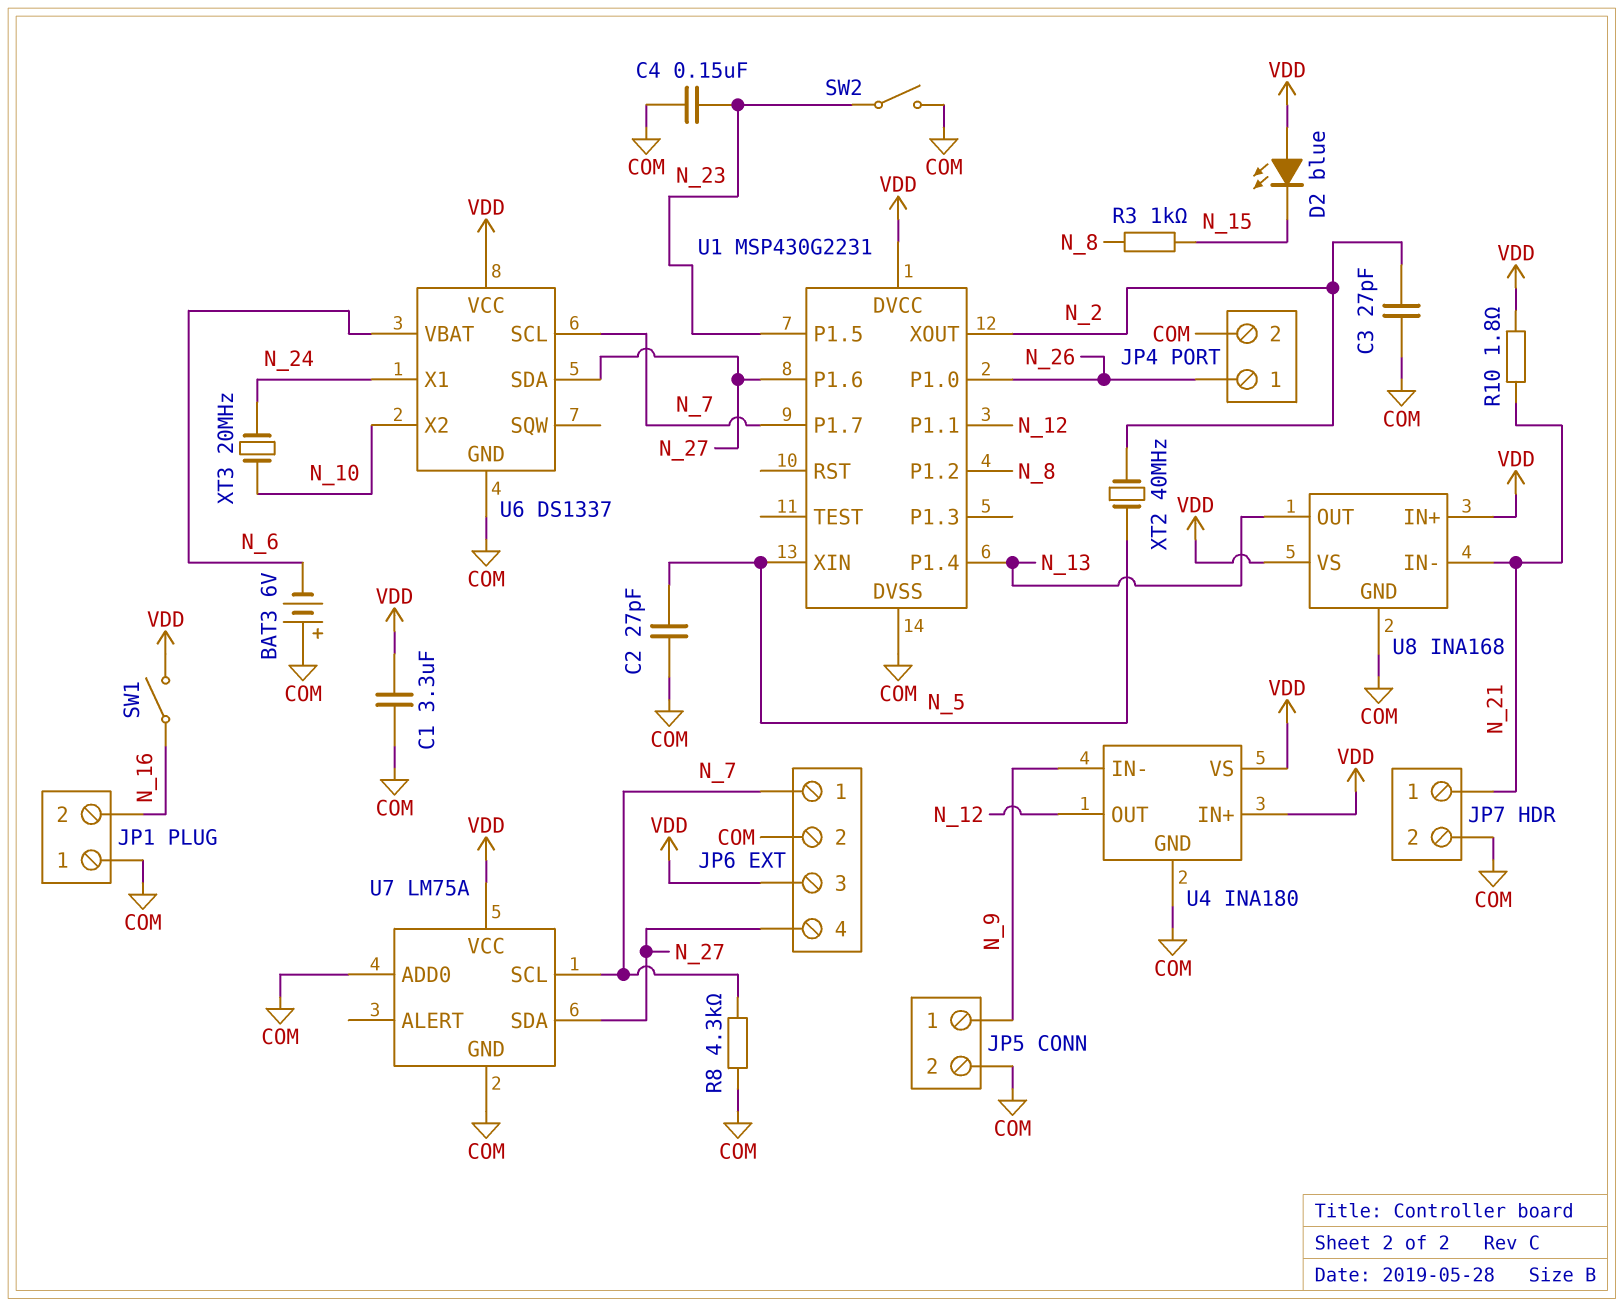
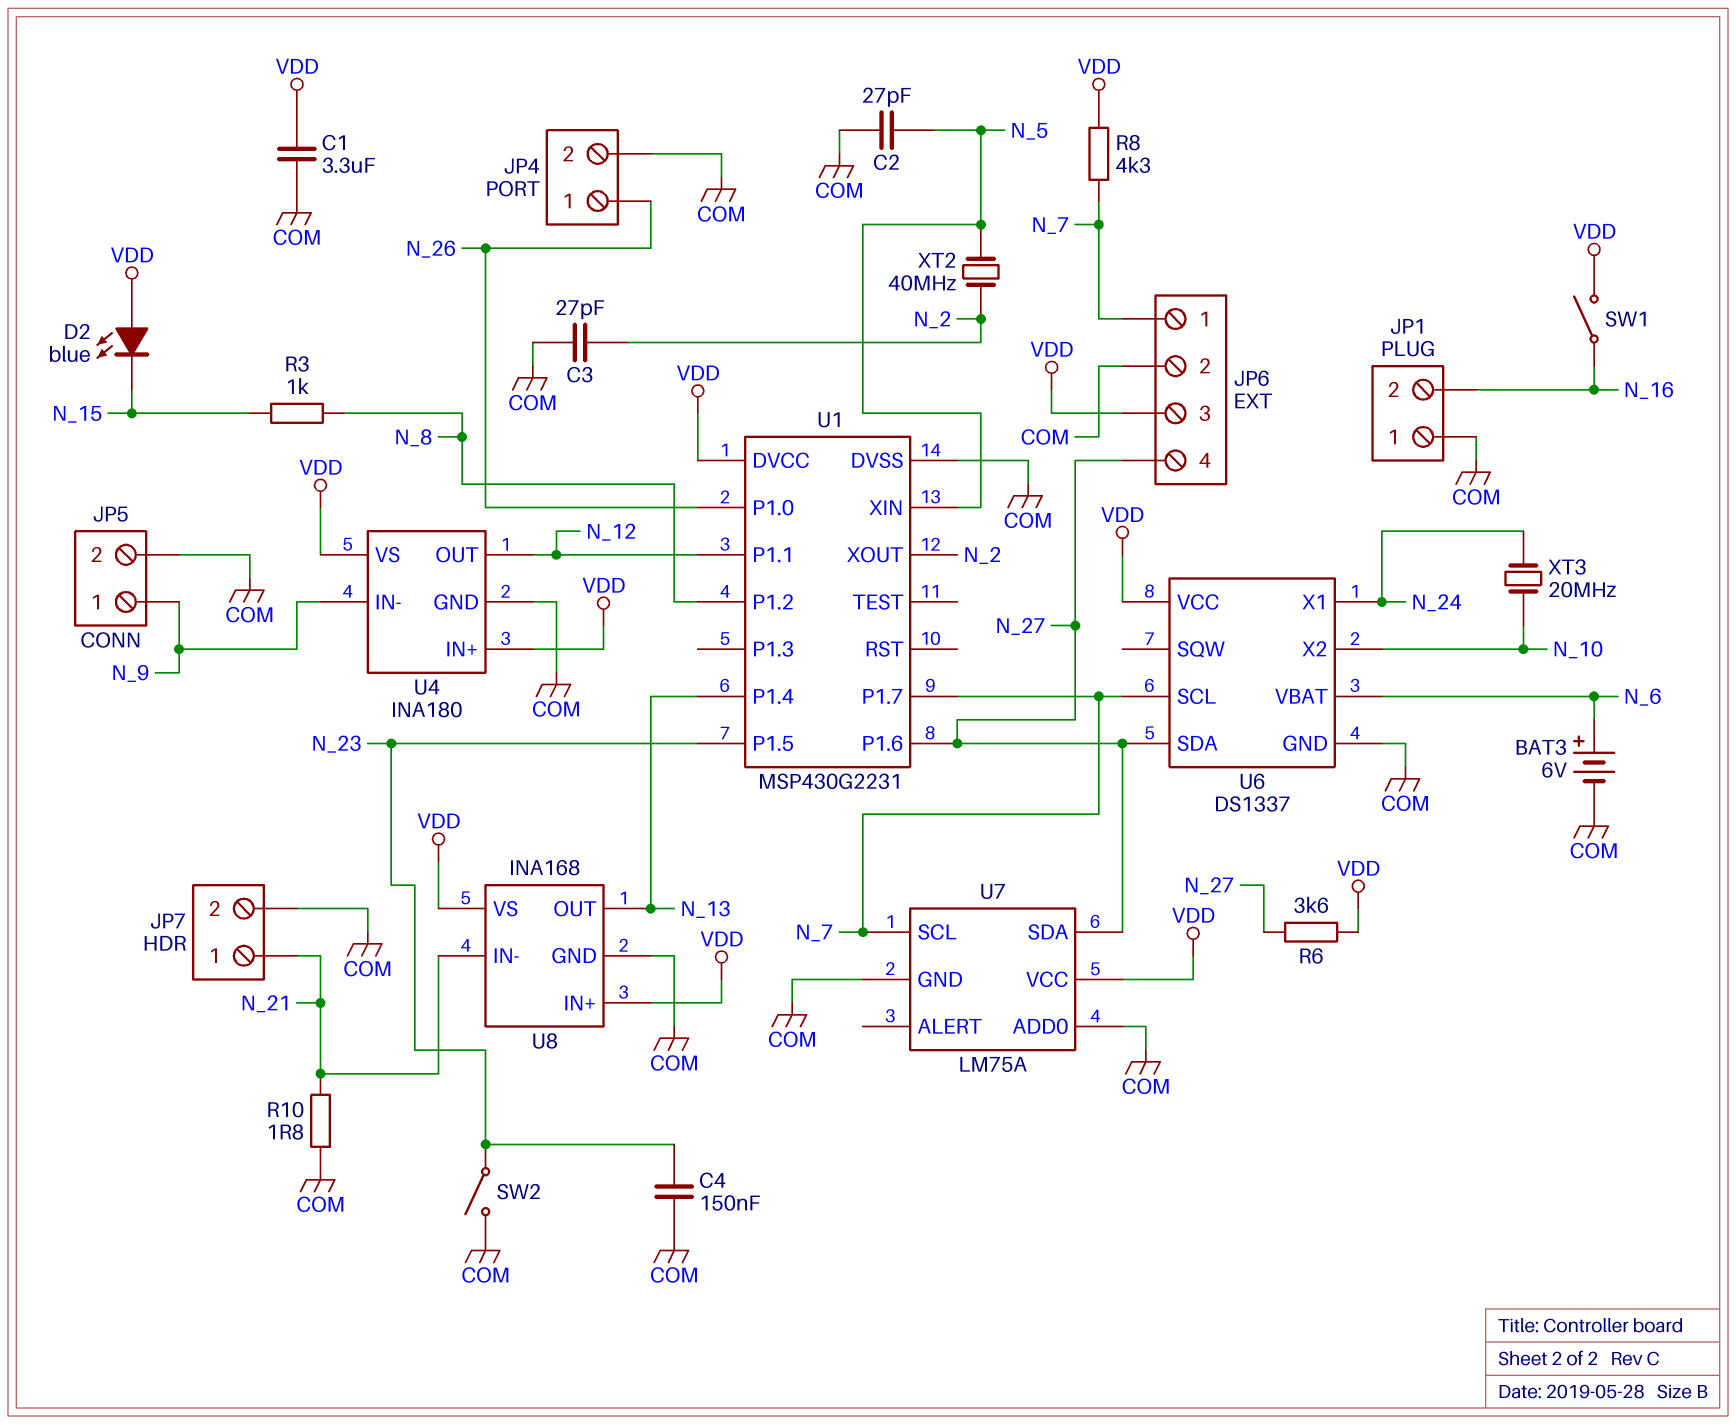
BAT3: 6V (plus COM, minus N_6) -> 6V (plus N_6, minus COM)
R6: none -> 3.6k (N_27, VDD)
R8: 4.3k (COM, N_7) -> 4.3k (N_7, VDD)
R10: 1.8 (N_21, VDD) -> 1.8 (COM, N_21)

